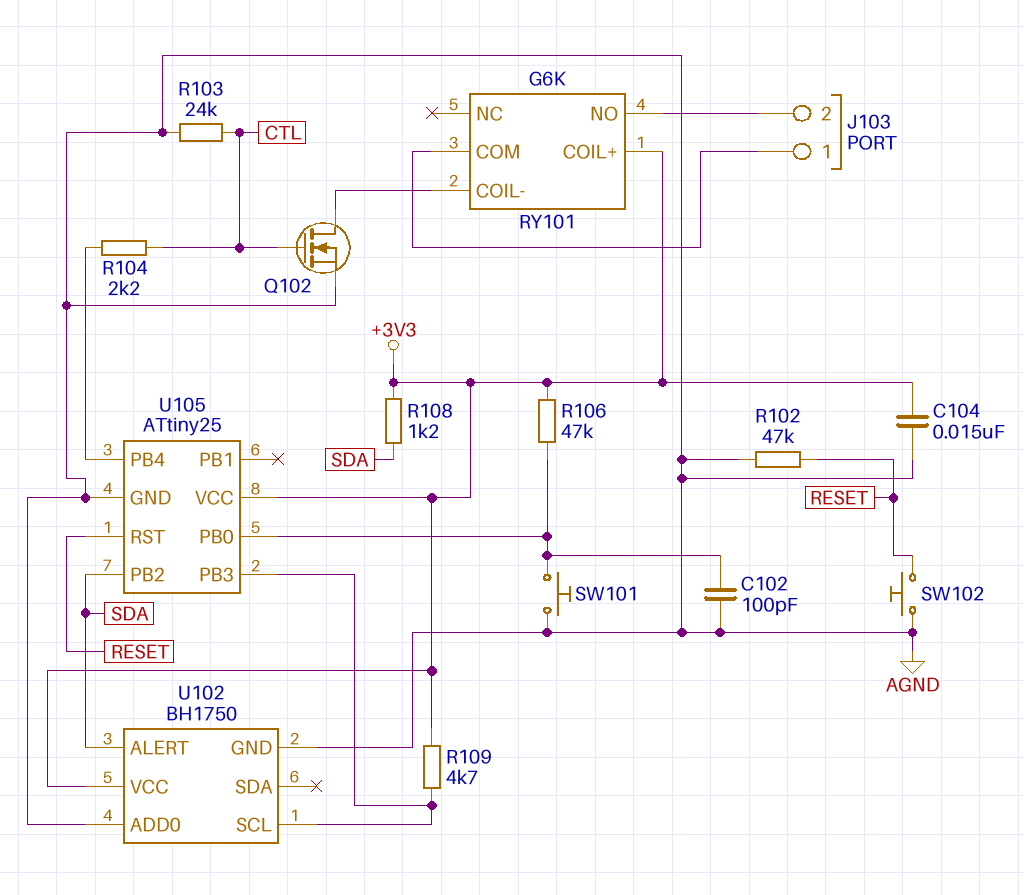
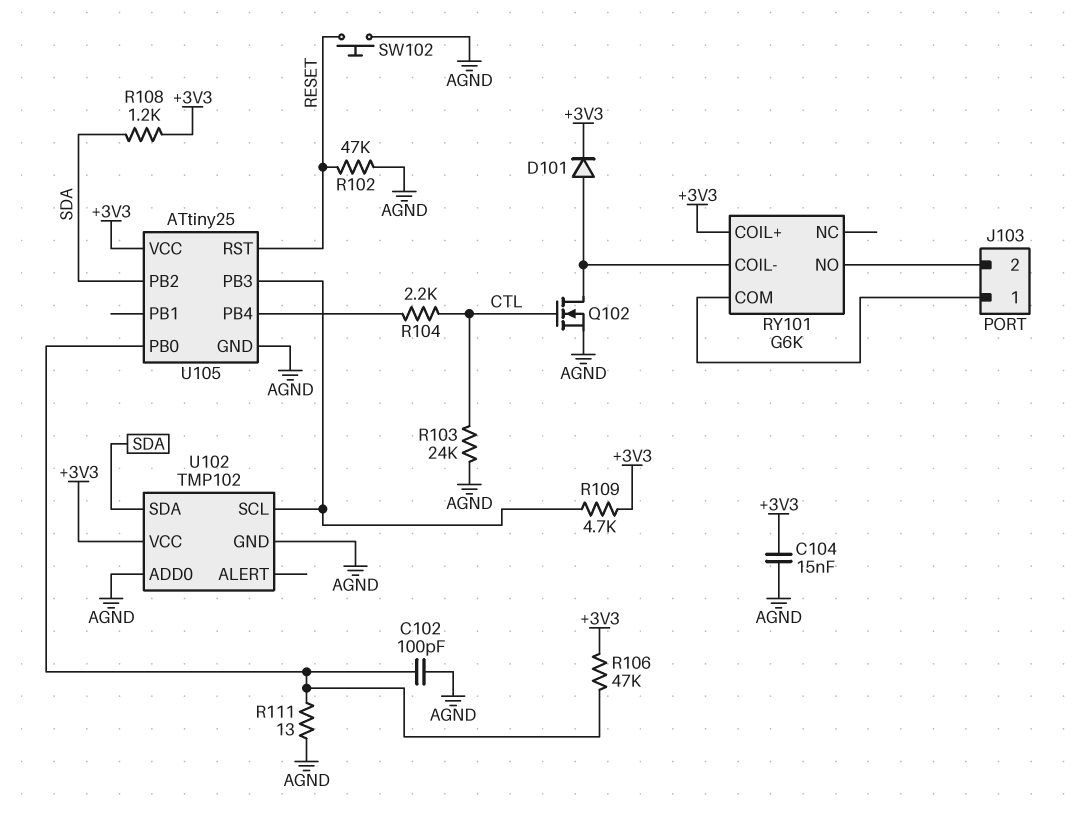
D101: none -> diode (A RY101/COIL-, K +3V3)
R111: none -> 13 (AGND, U105/PB0)
SW101: button (AGND, U105/PB0) -> none
U102: BH1750 -> TMP102
U102 pin ALERT: SDA -> none
U102 pin SDA: none -> SDA

